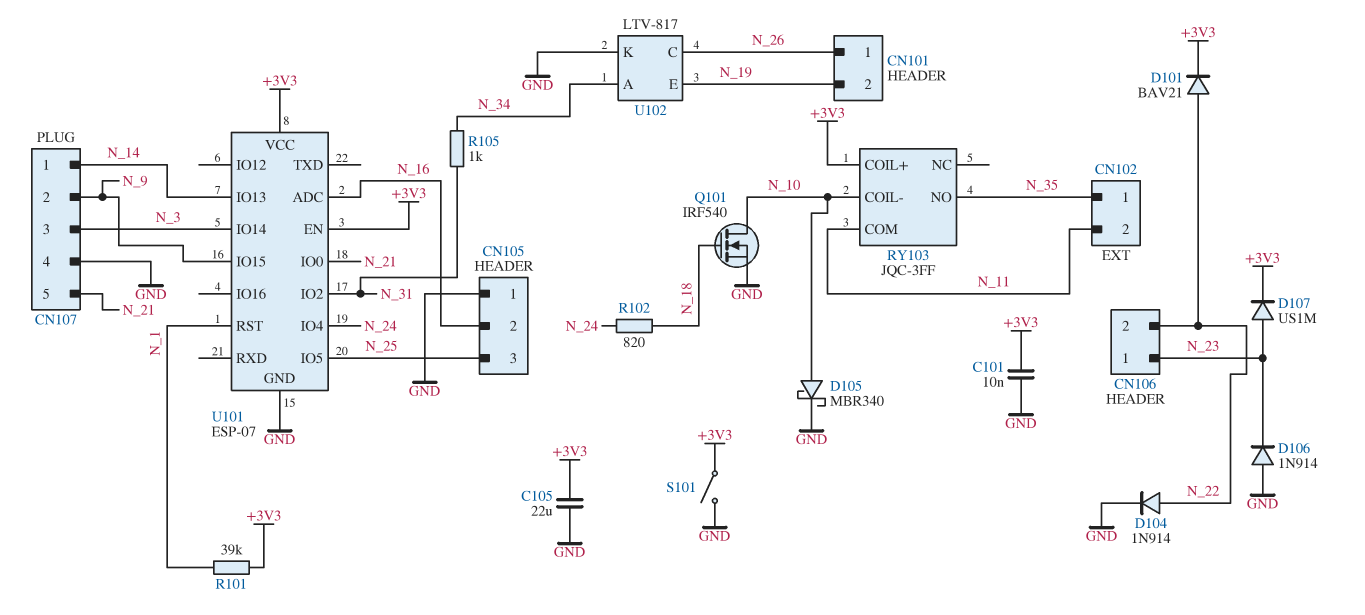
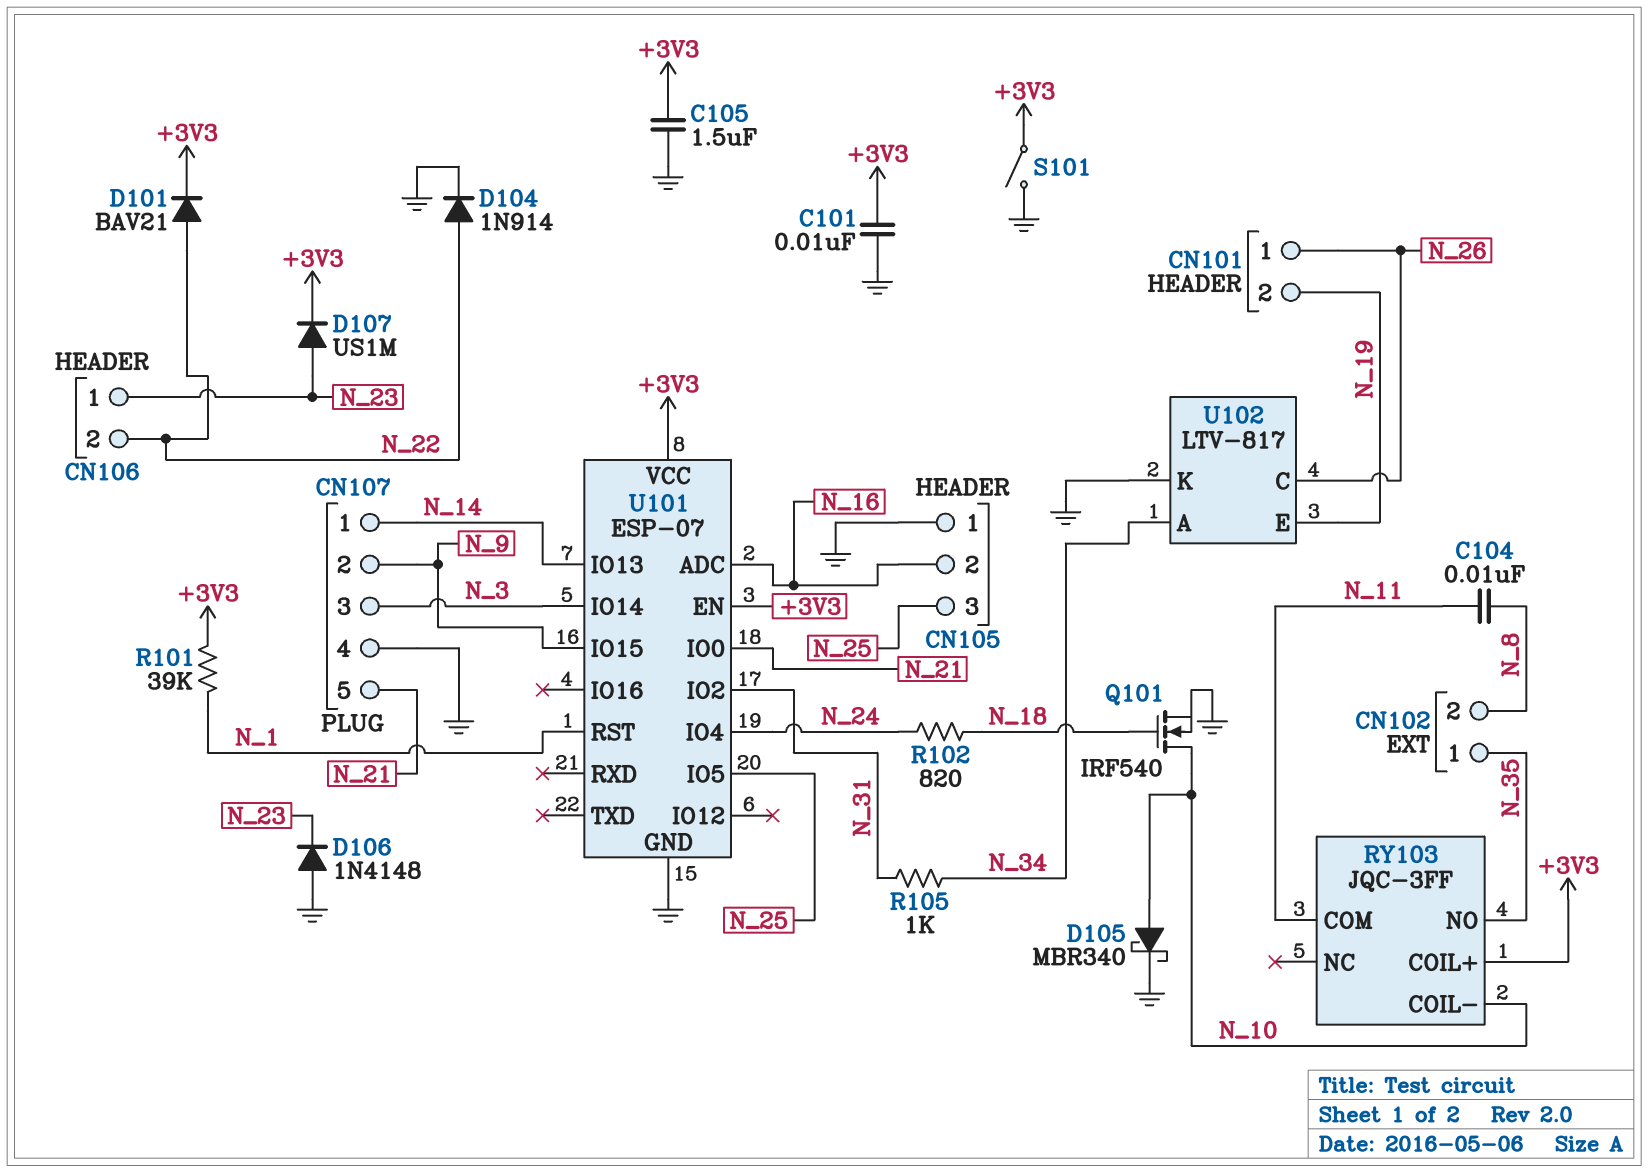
C104: none -> 10nF (N_8, N_11)
C105: 22uF (+3V3, GND) -> 1.5uF (+3V3, GND)
CN102 pin 2: N_11 -> N_8
D106: diode 1N914 (A GND, K N_23) -> diode 1N4148 (A GND, K N_23)

